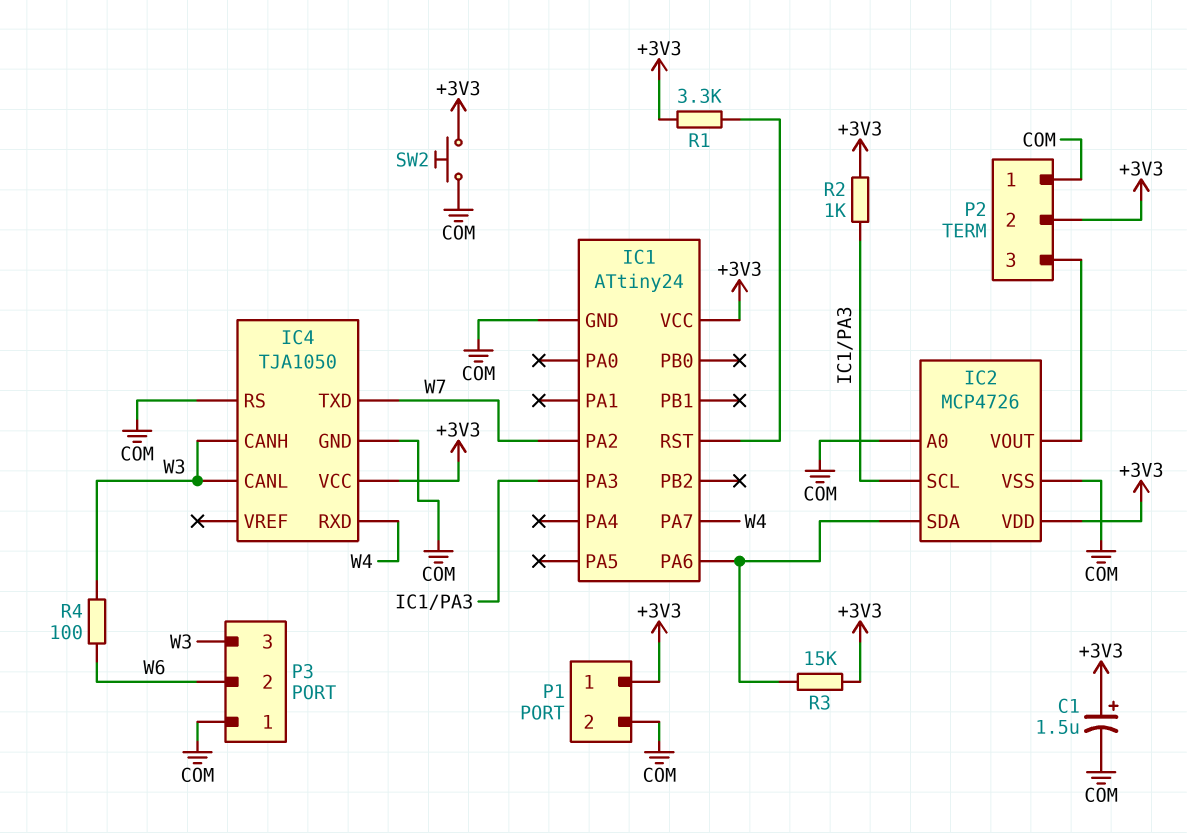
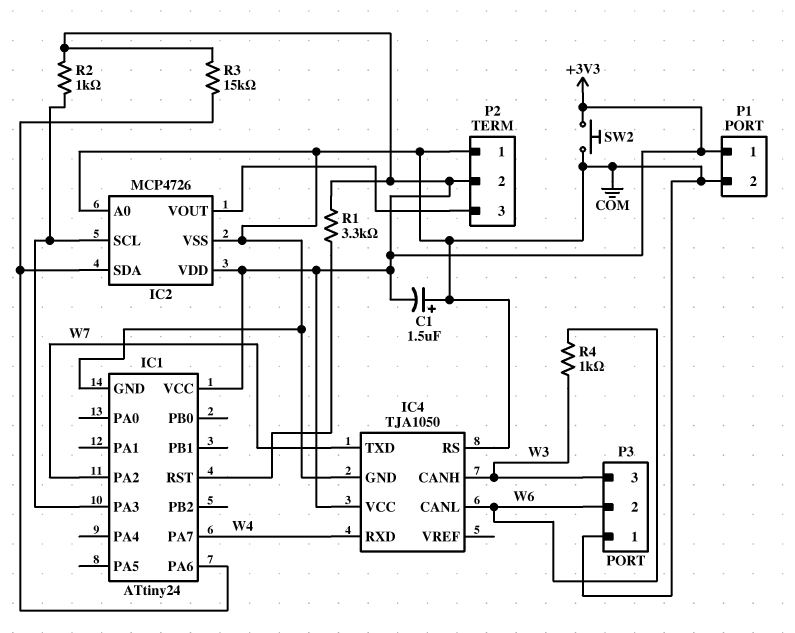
C1: 1.5uF (plus +3V3, minus COM) -> 1.5uF (plus COM, minus +3V3)
IC4 pin CANL: W3 -> W6
R4: 100 (W3, W6) -> 1k (W3, W6)

